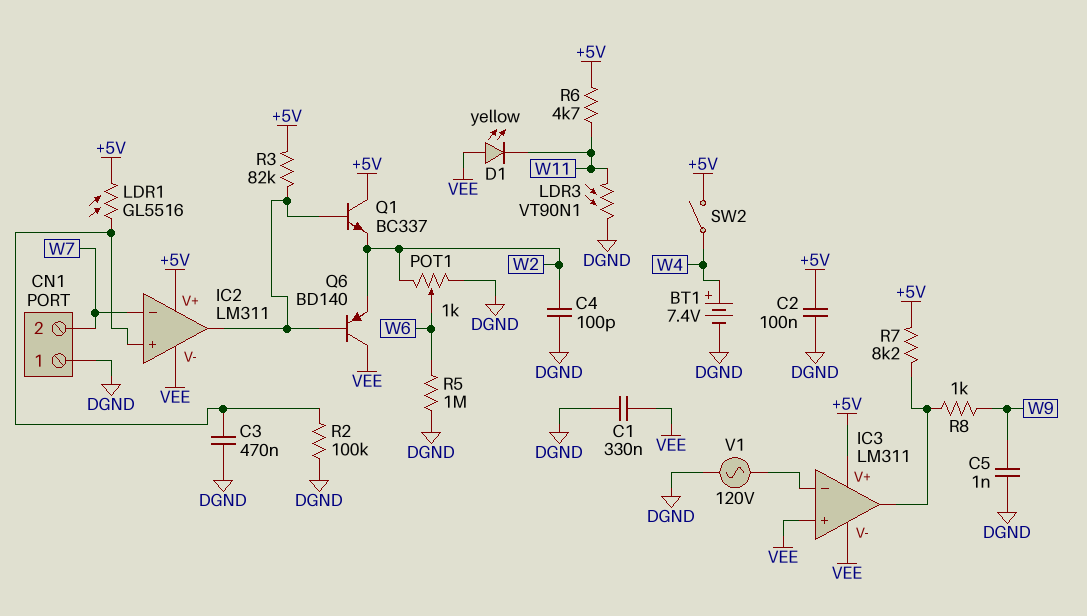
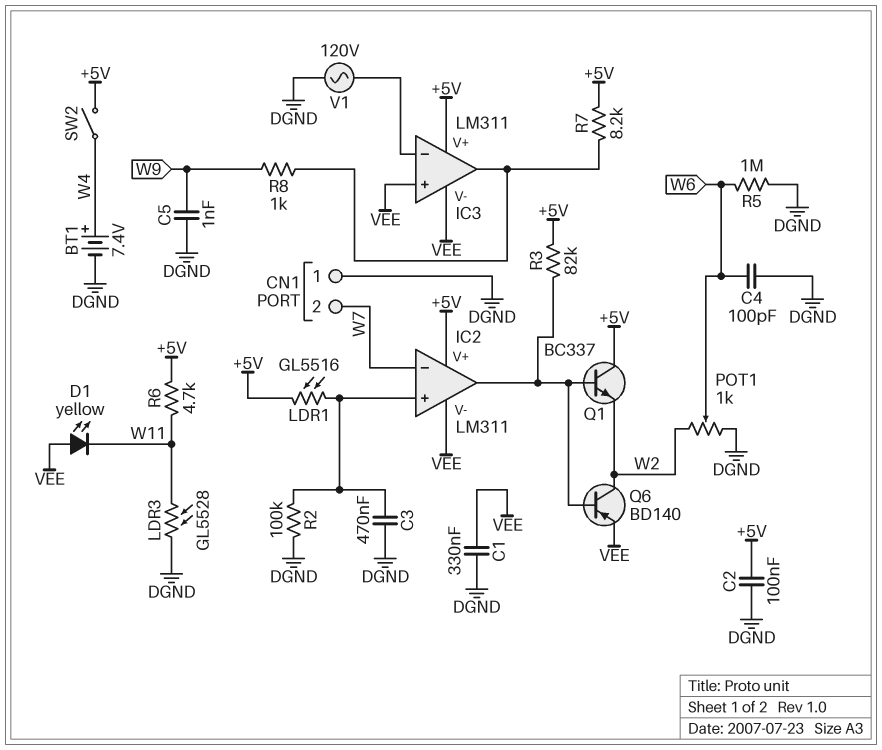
C4: 100pF (DGND, W2) -> 100pF (DGND, W6)
LDR3: VT90N1 (DGND, W11) -> GL5528 (DGND, W11)
Q6: PNP BD140 (B IC2/out, C VEE, E W2) -> PNP BD140 (B IC2/out, C W2, E VEE)

